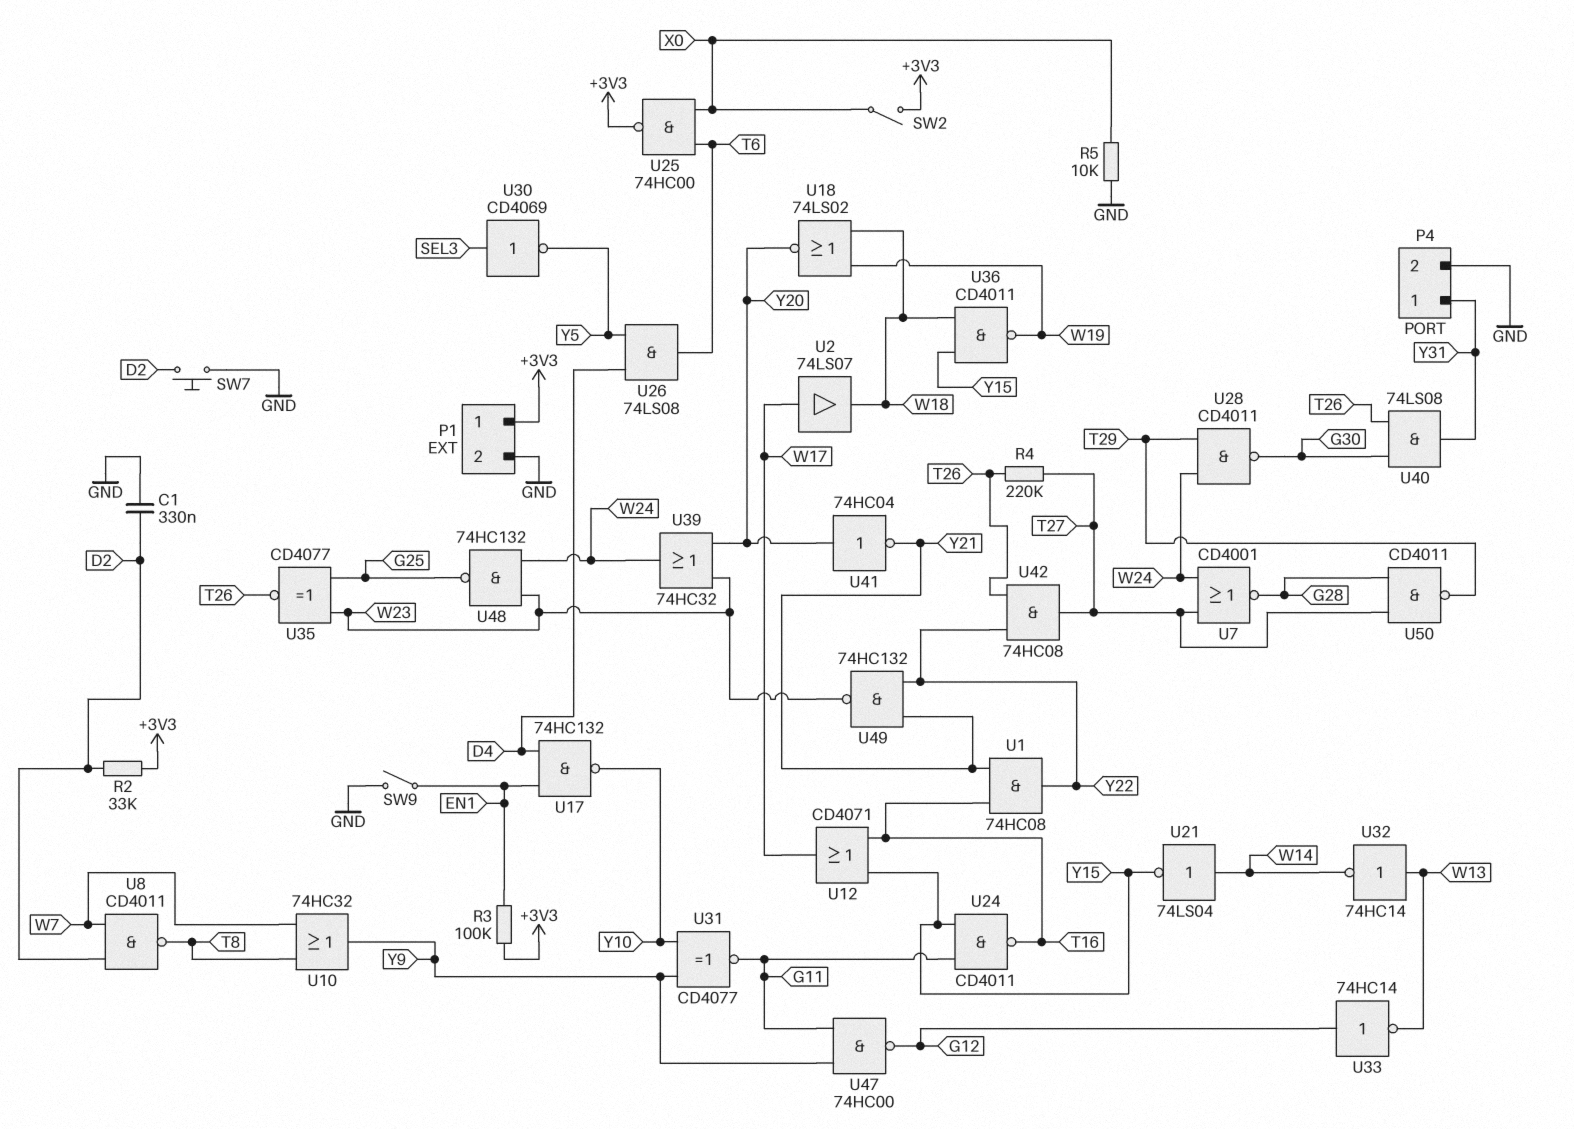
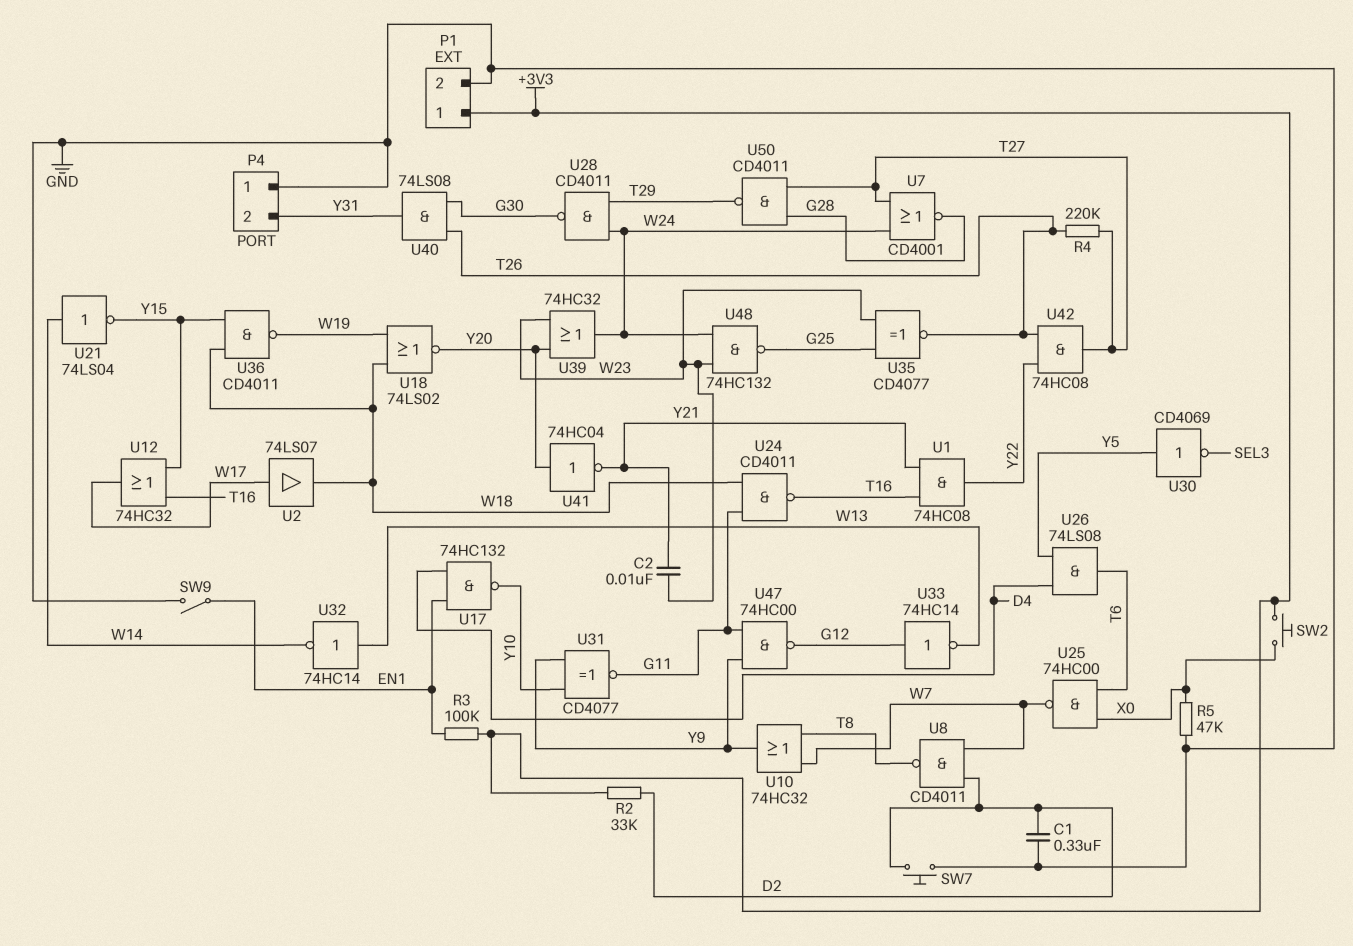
C2: none -> 10nF (W23, Y21)
P4 pin 1: Y31 -> GND
P4 pin 2: GND -> Y31
R5: 10k (GND, X0) -> 47k (GND, X0)
SW2: switch (+3V3, X0) -> button (+3V3, X0)
U12: OR CD4071 (in T16, in Y15, out W17) -> OR 74HC32 (in T16, in Y15, out W17)
U24: NAND CD4011 (in G11, in Y15, out T16) -> NAND CD4011 (in G11, in W18, out T16)
U25: NAND 74HC00 (in T6, in X0, out +3V3) -> NAND 74HC00 (in T6, in X0, out W7)
U30: NOT CD4069 (in SEL3, out Y5) -> NOT CD4069 (in Y5, out SEL3)
U49: NAND 74HC132 (in Y21, in Y22, out W23) -> none

